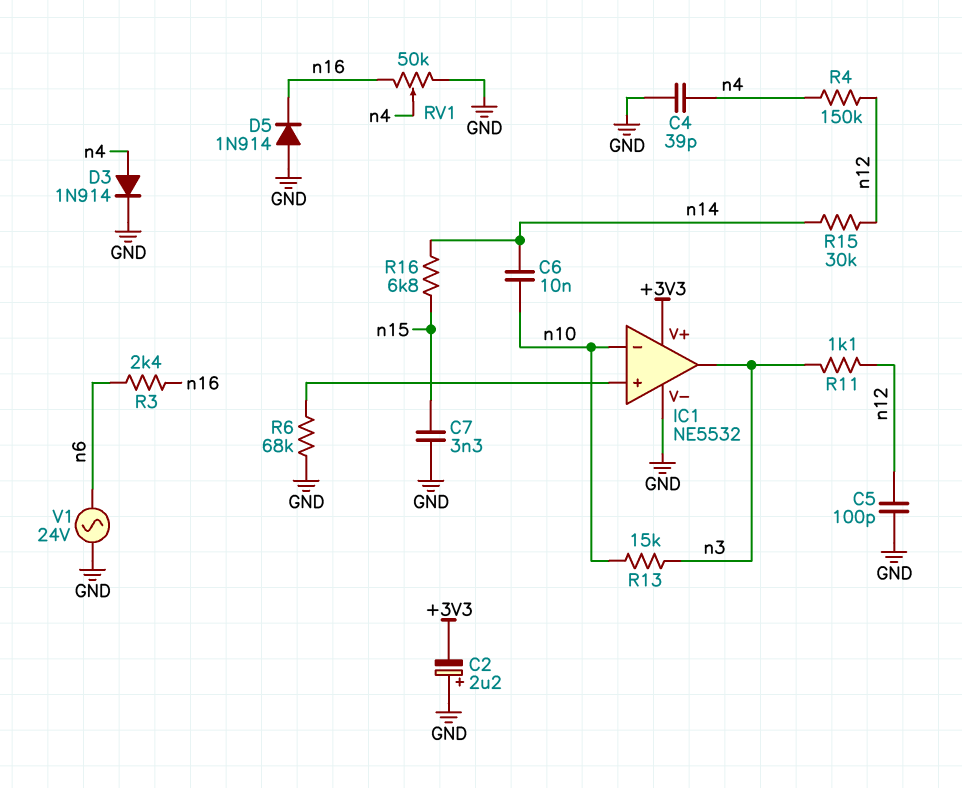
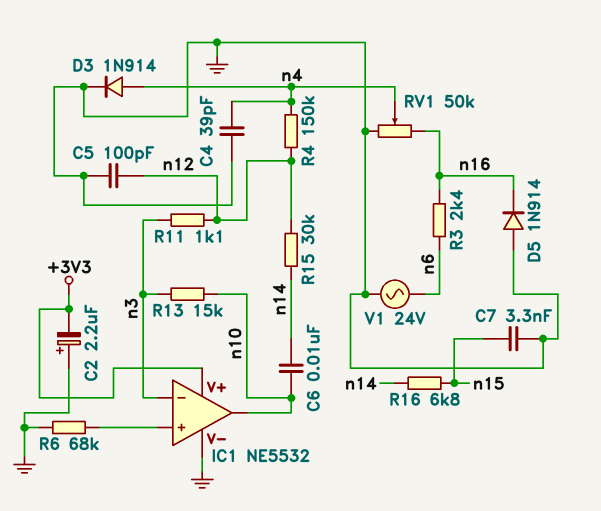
IC1 pin in-: n10 -> n3
IC1 pin out: n3 -> n10

